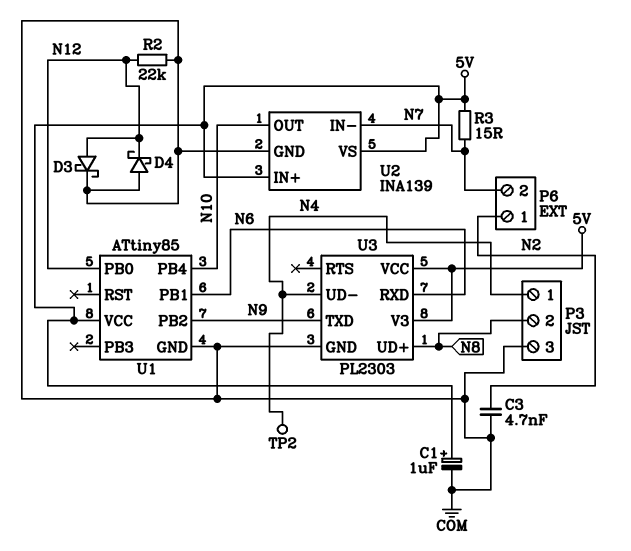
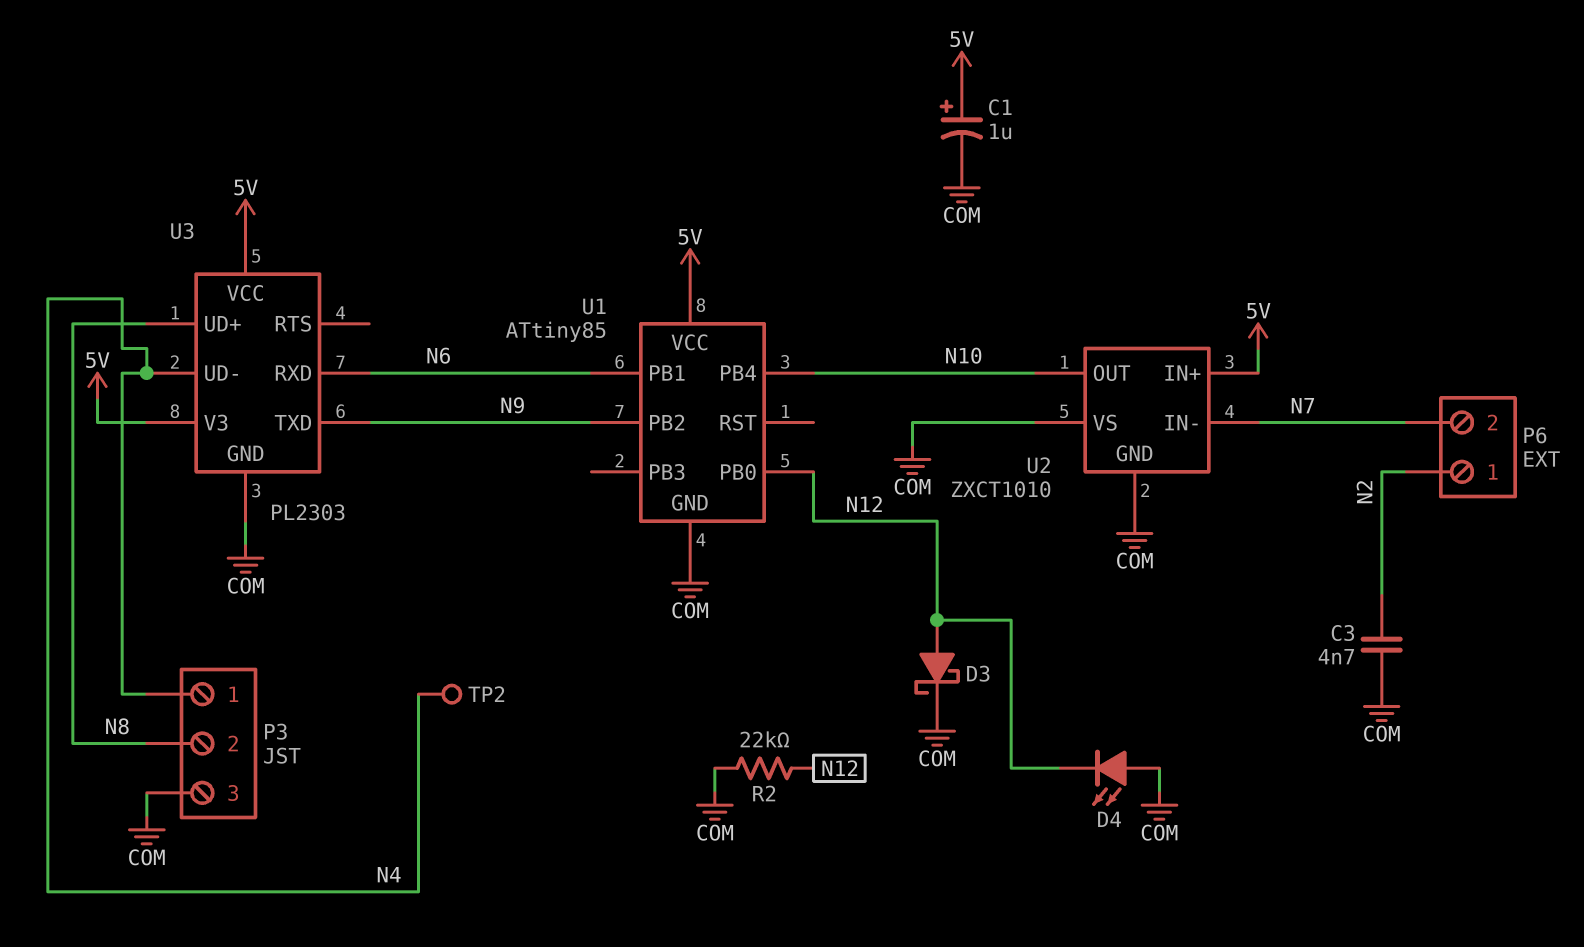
D4: schottky (A COM, K N12) -> LED (A COM, K N12)
R3: 15 (5V, N7) -> none
U2: INA139 -> ZXCT1010
U2 pin VS: 5V -> COM

